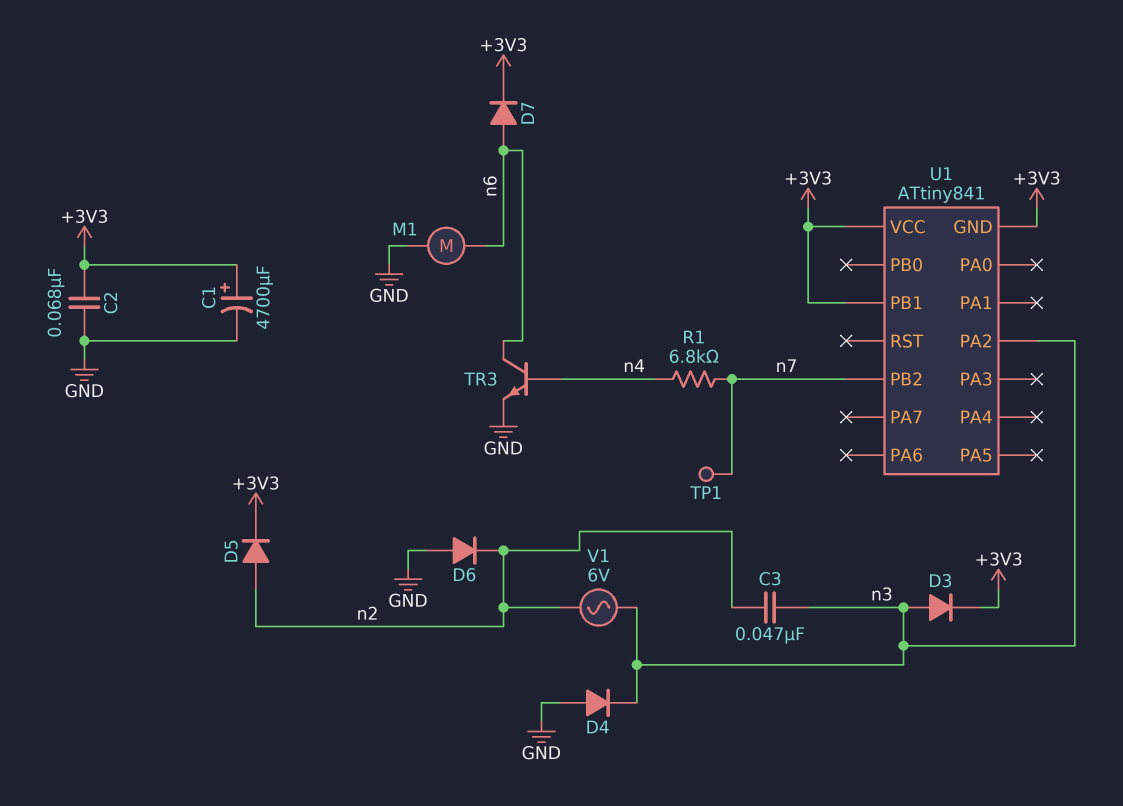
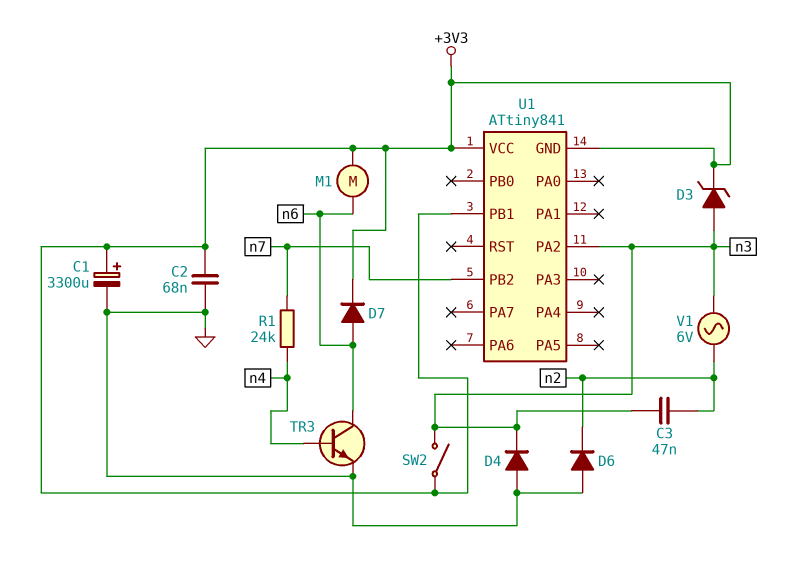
C1: 4700uF (plus +3V3, minus GND) -> 3300uF (plus +3V3, minus GND)
D3: diode (A n3, K +3V3) -> zener (A n3, K +3V3)
D5: diode (A n2, K +3V3) -> none
M1: motor (GND, n6) -> motor (+3V3, n6)
R1: 6.8k (n4, n7) -> 24k (n4, n7)
SW2: none -> switch (+3V3, n3)
TP1: test point (n7) -> none

